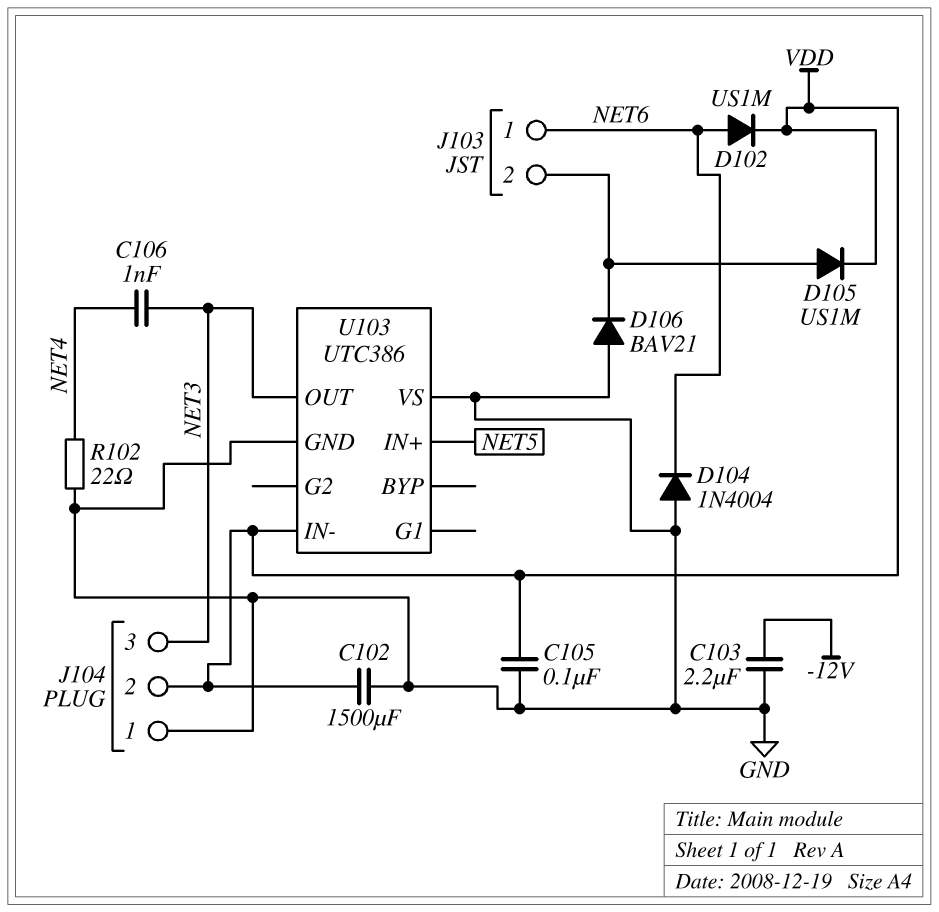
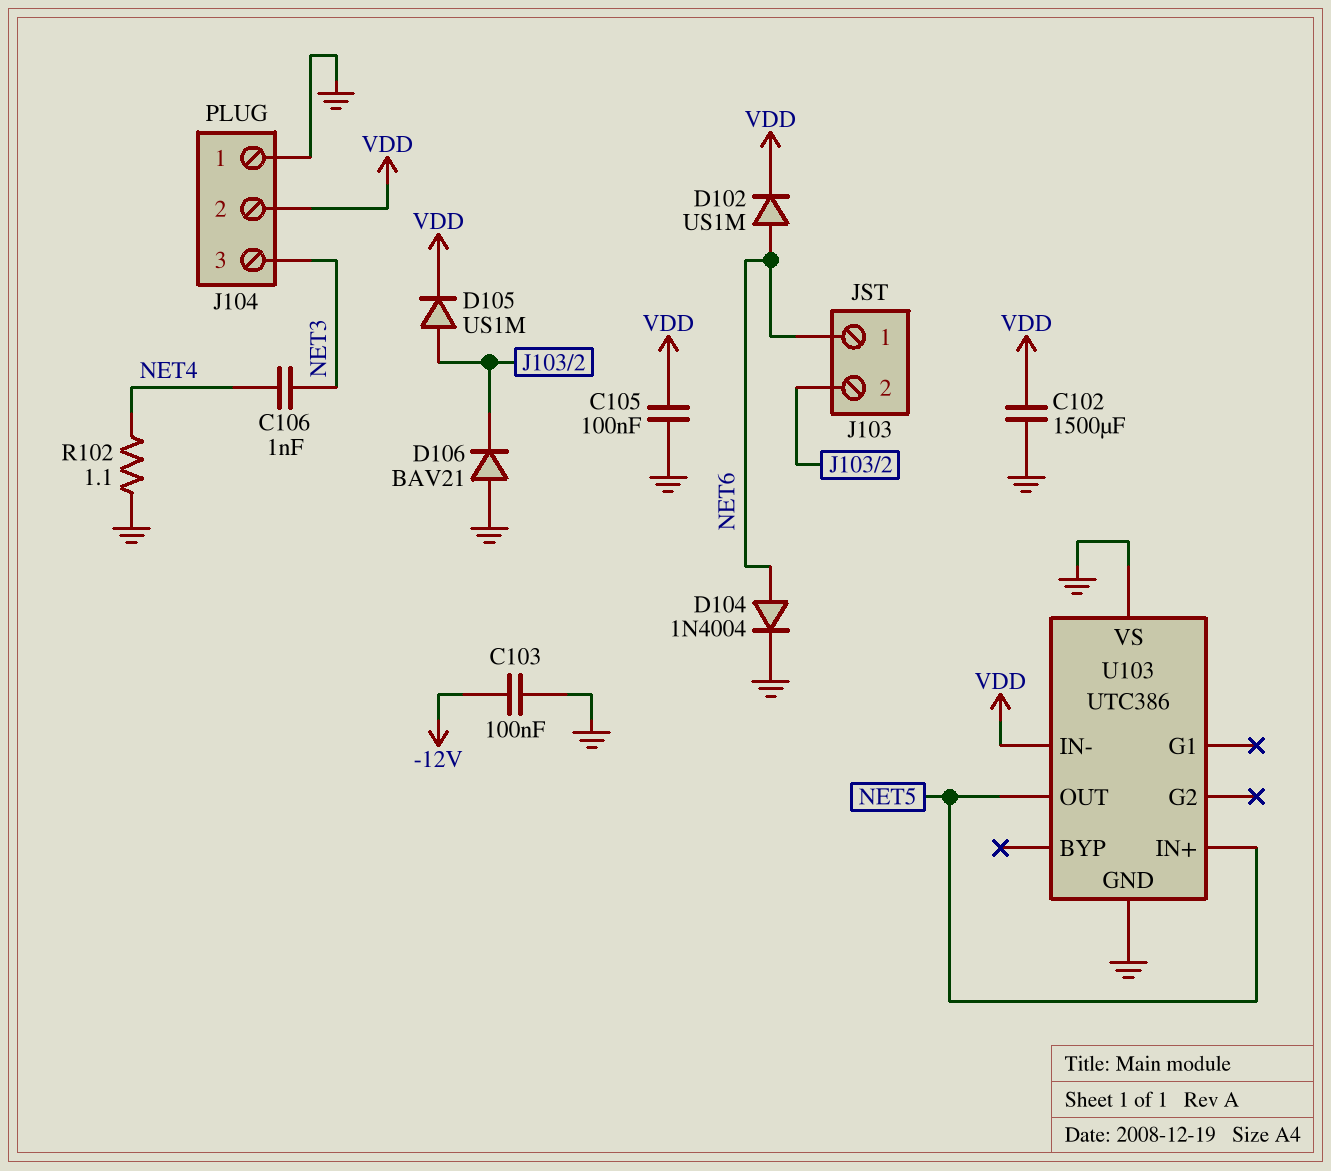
C103: 2.2uF (-12V, GND) -> 100nF (-12V, GND)
D104: diode 1N4004 (A GND, K NET6) -> diode 1N4004 (A NET6, K GND)
R102: 22 (GND, NET4) -> 1.1 (GND, NET4)
U103 pin OUT: NET3 -> NET5

